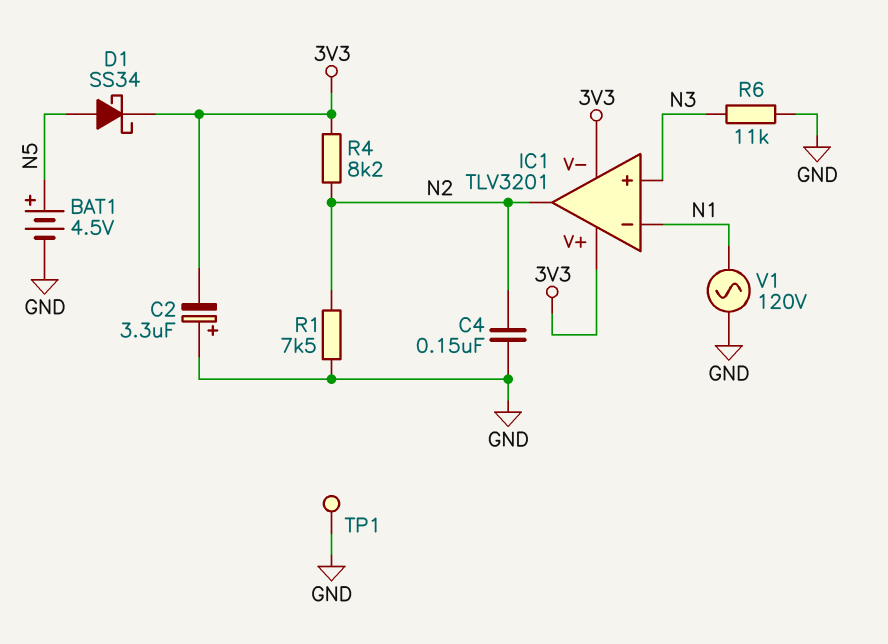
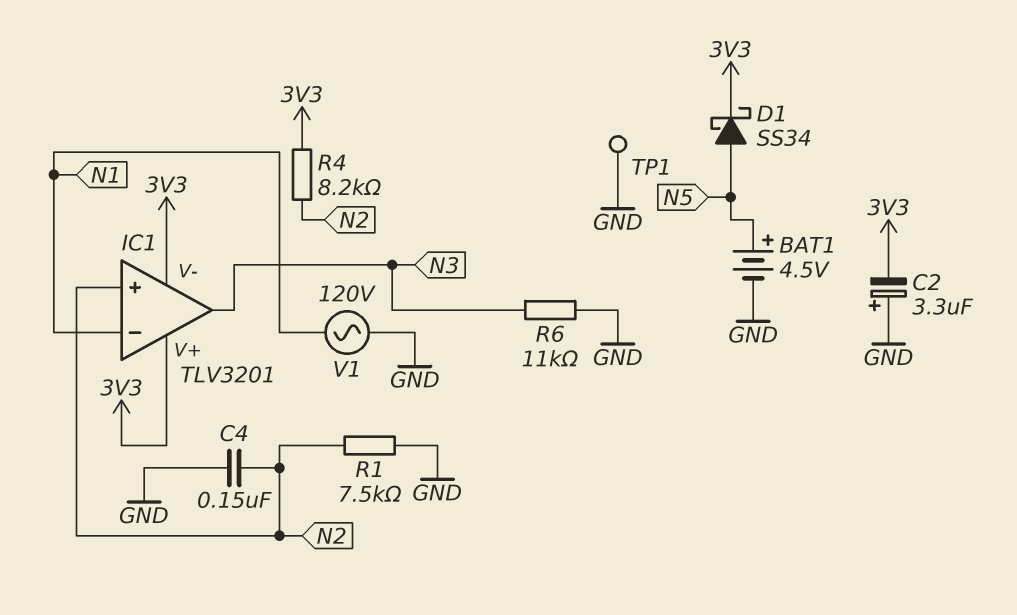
IC1 pin in+: N3 -> N2
IC1 pin out: N2 -> N3

